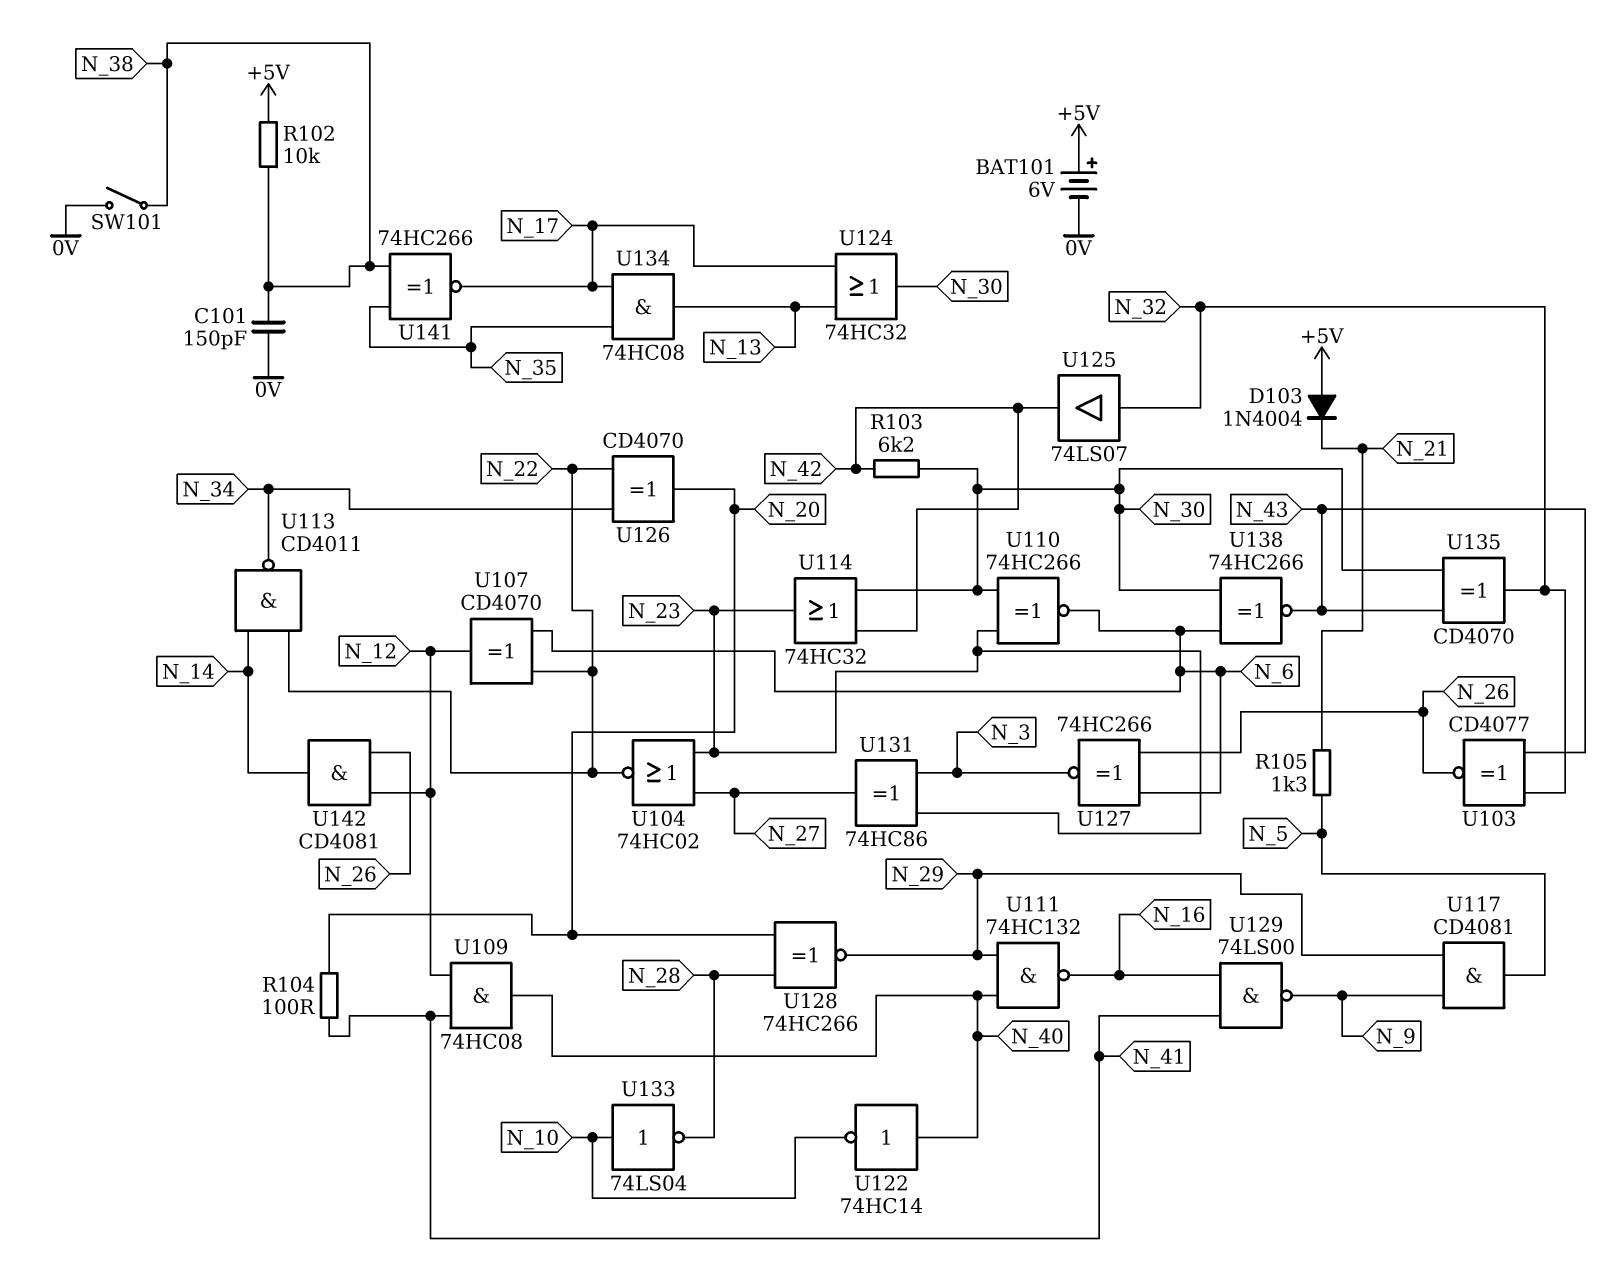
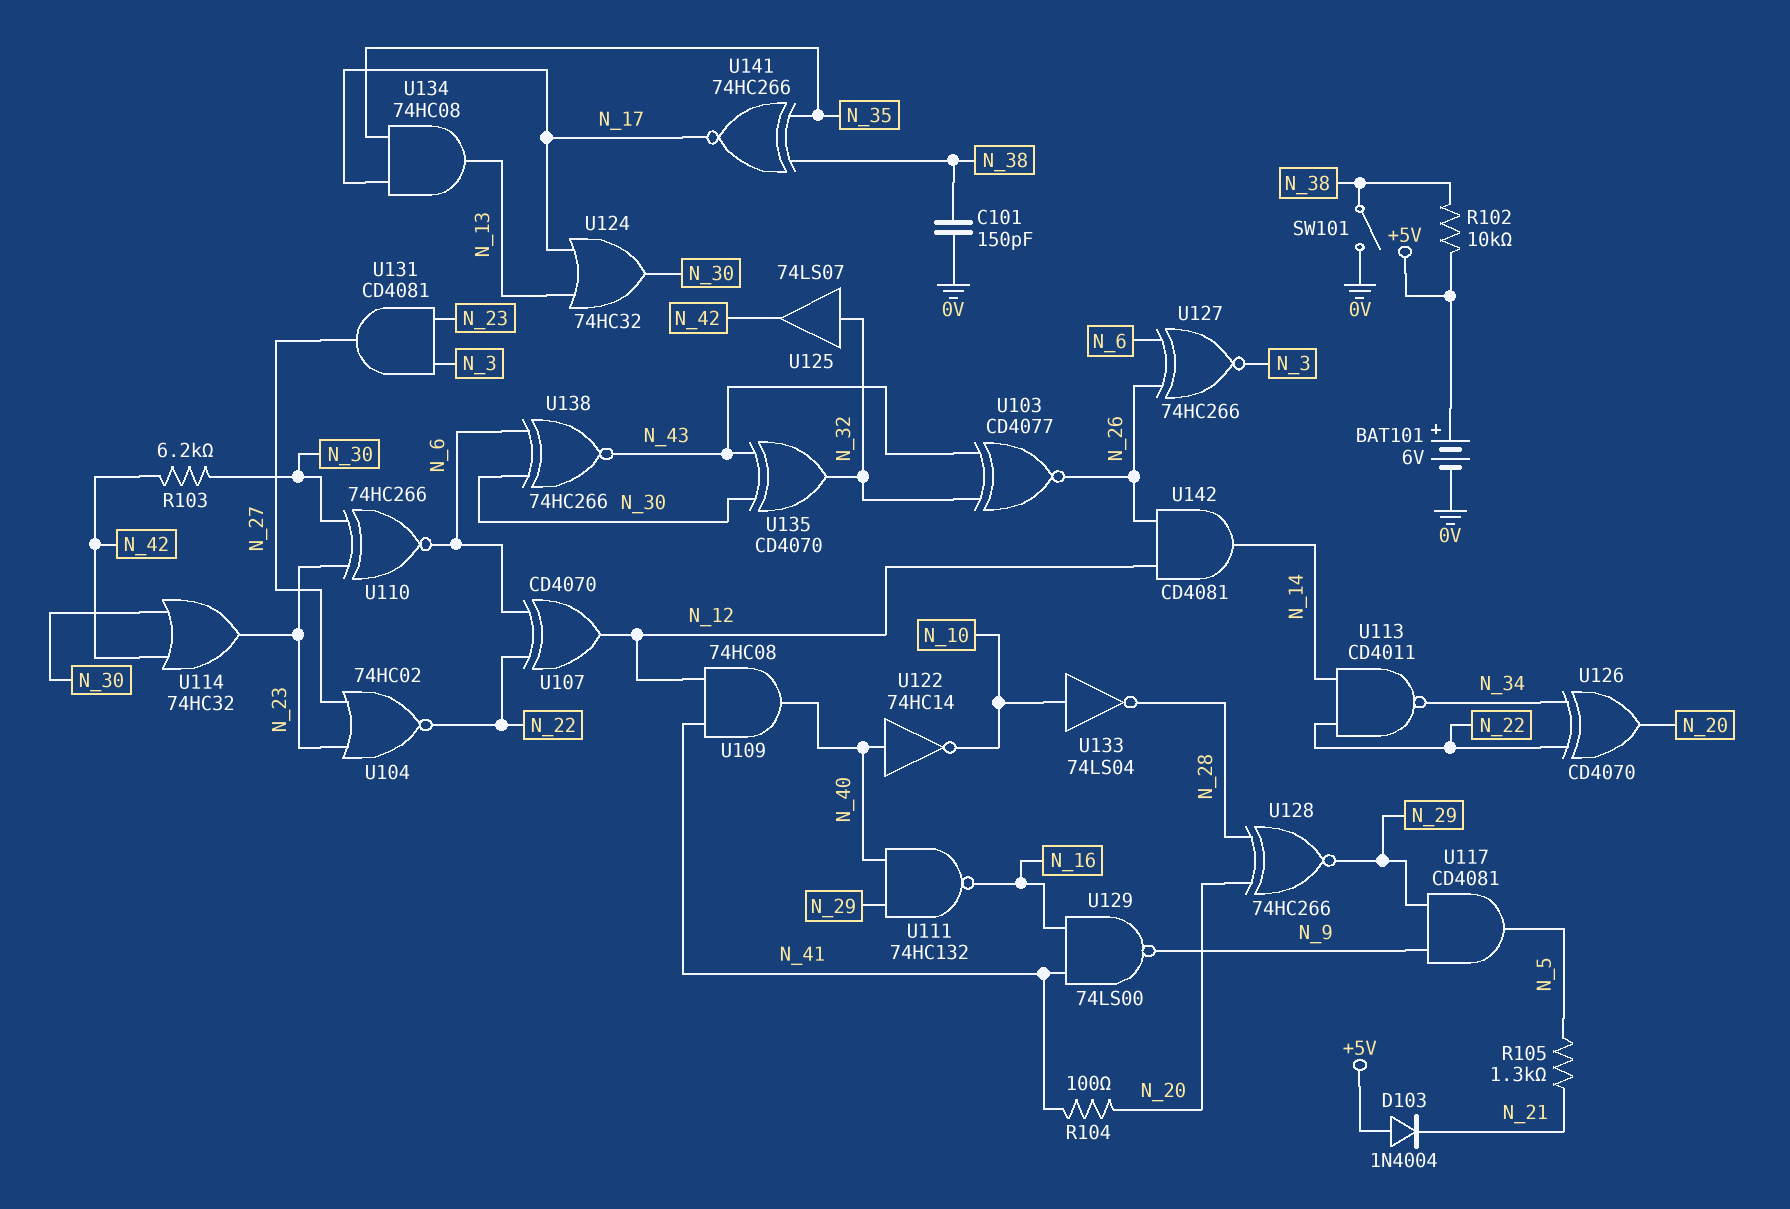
U131: XOR 74HC86 (in N_3, in N_23, out N_27) -> AND CD4081 (in N_3, in N_23, out N_27)

